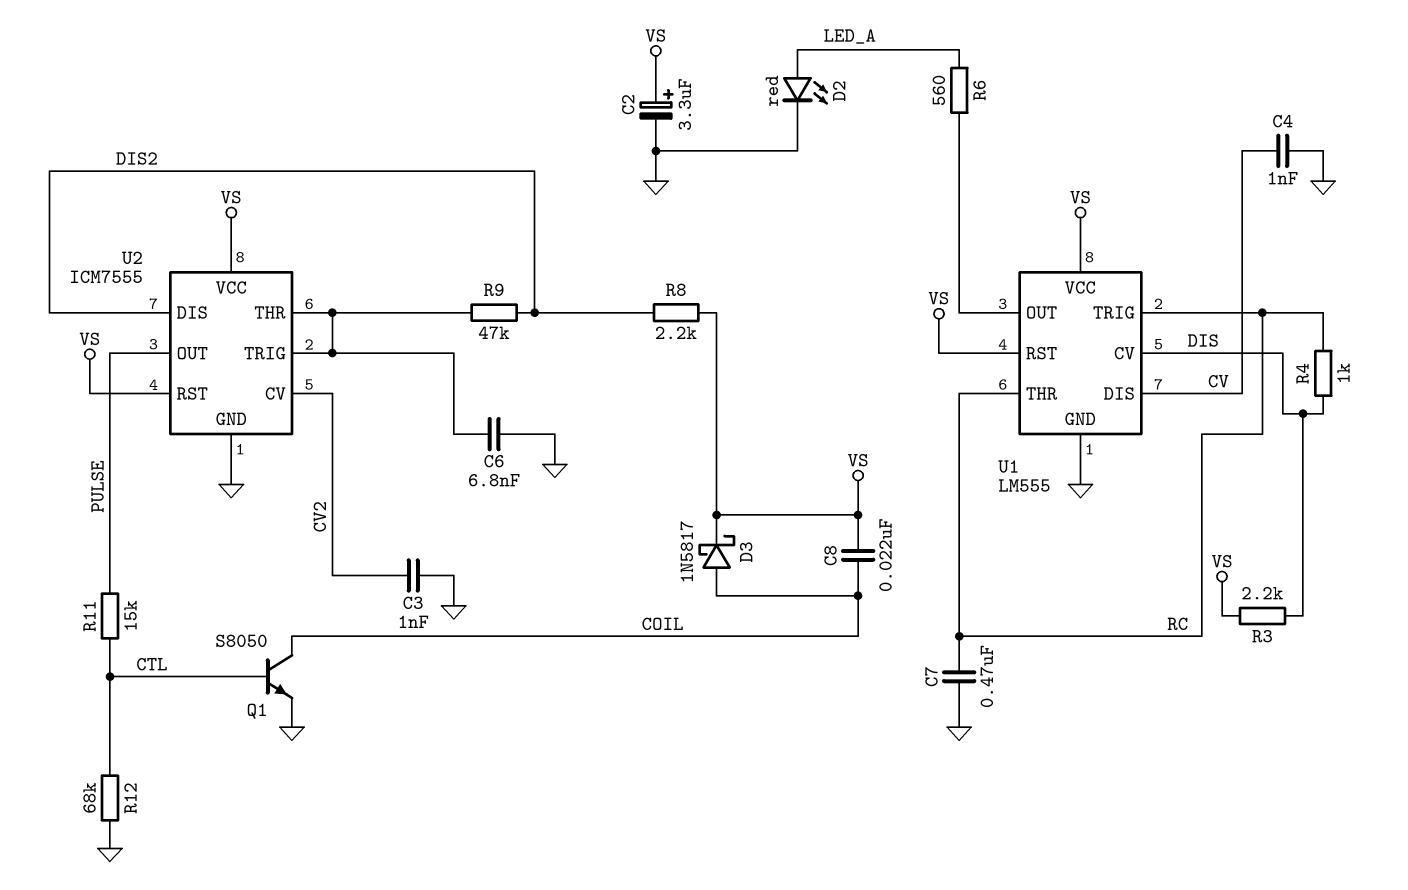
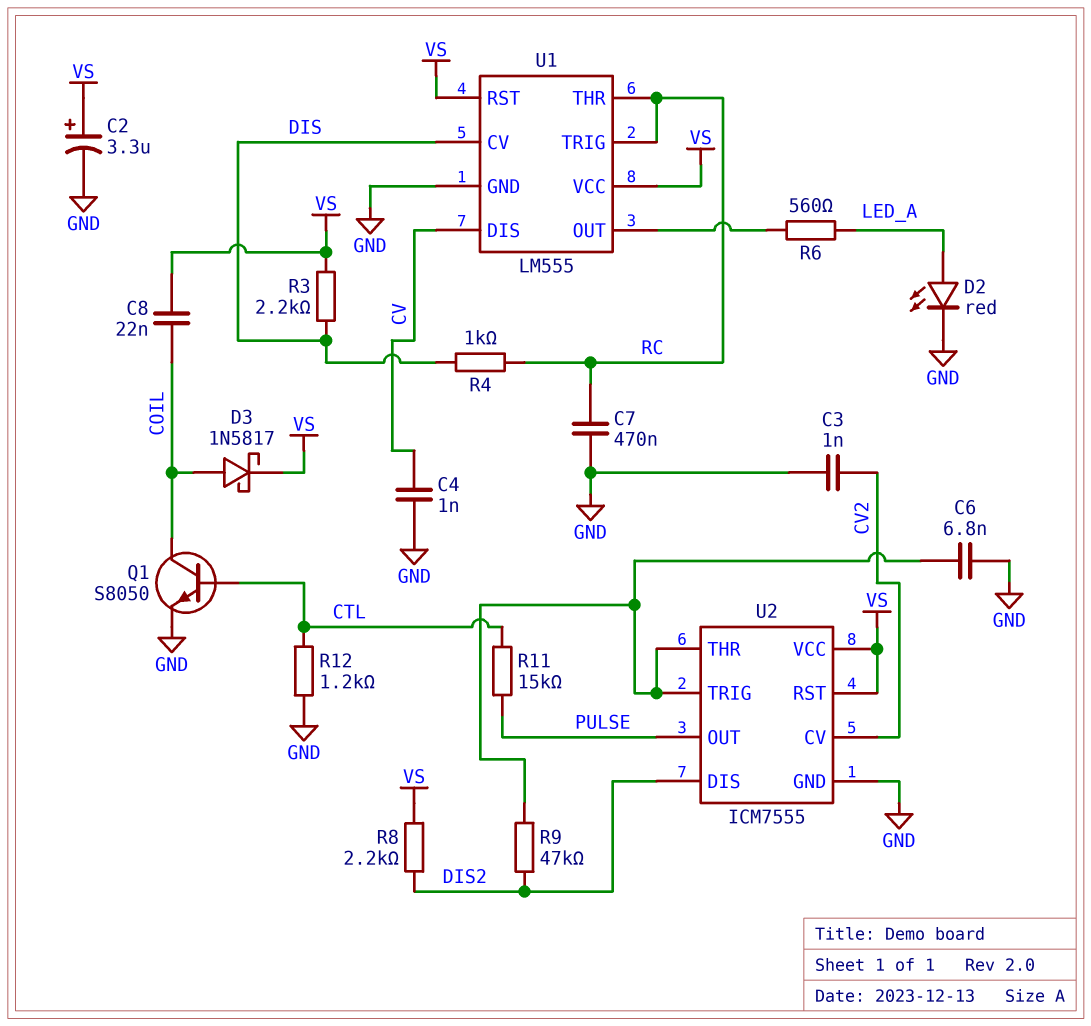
R12: 68k (CTL, GND) -> 1.2k (CTL, GND)

